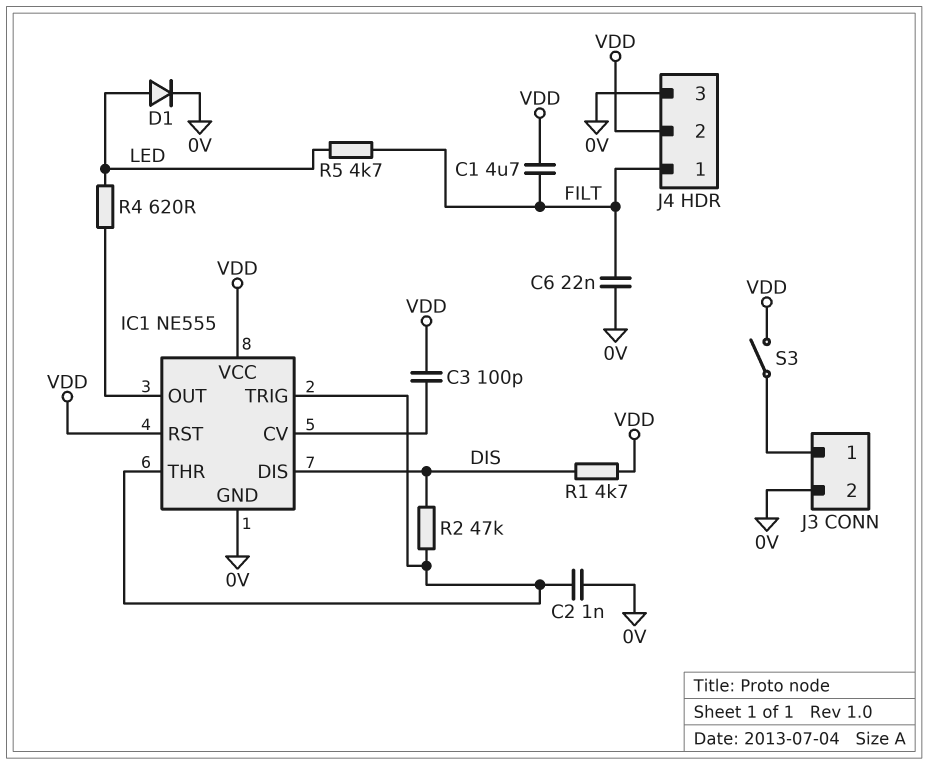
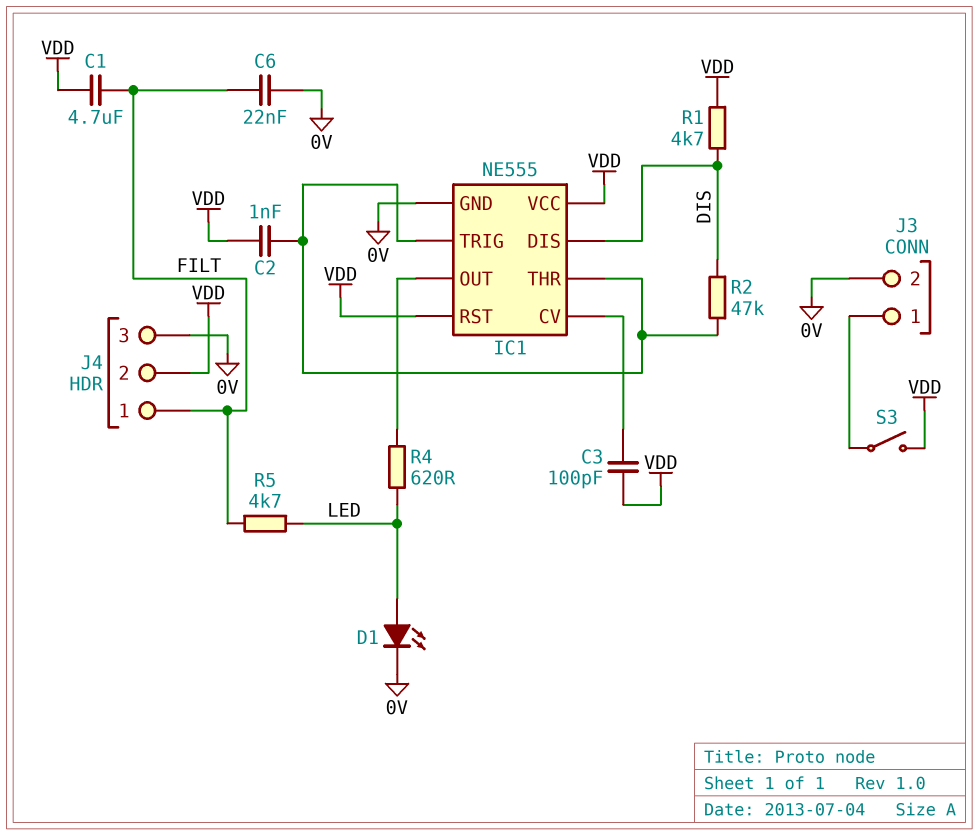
C2: 1nF (0V, IC1/THR) -> 1nF (IC1/THR, VDD)
D1: diode (A LED, K 0V) -> LED (A LED, K 0V)

